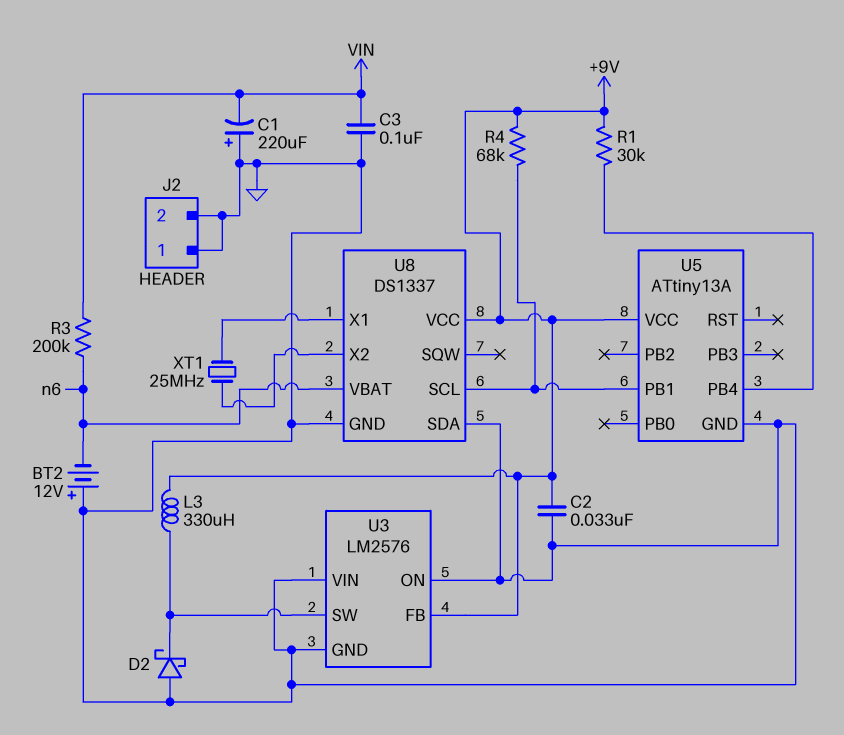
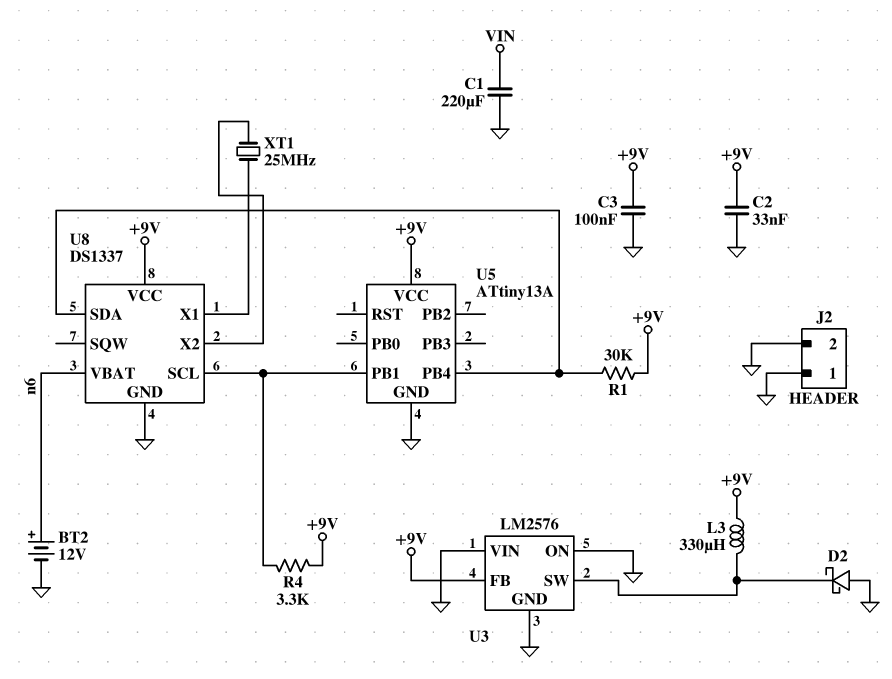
BT2: 12V (plus GND, minus n6) -> 12V (plus n6, minus GND)
C1: 220uF (plus GND, minus VIN) -> 220uF (GND, VIN)
C3: 100nF (GND, VIN) -> 100nF (+9V, GND)
R3: 200k (VIN, n6) -> none
R4: 68k (+9V, U5/PB1) -> 3.3k (+9V, U5/PB1)
U8 pin SDA: GND -> U5/PB4

